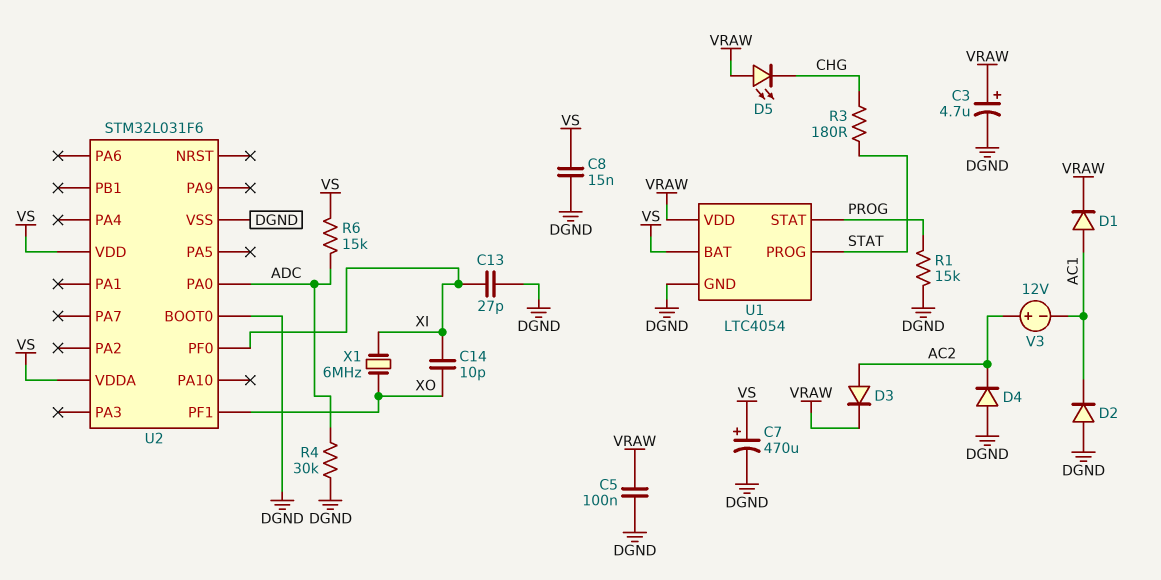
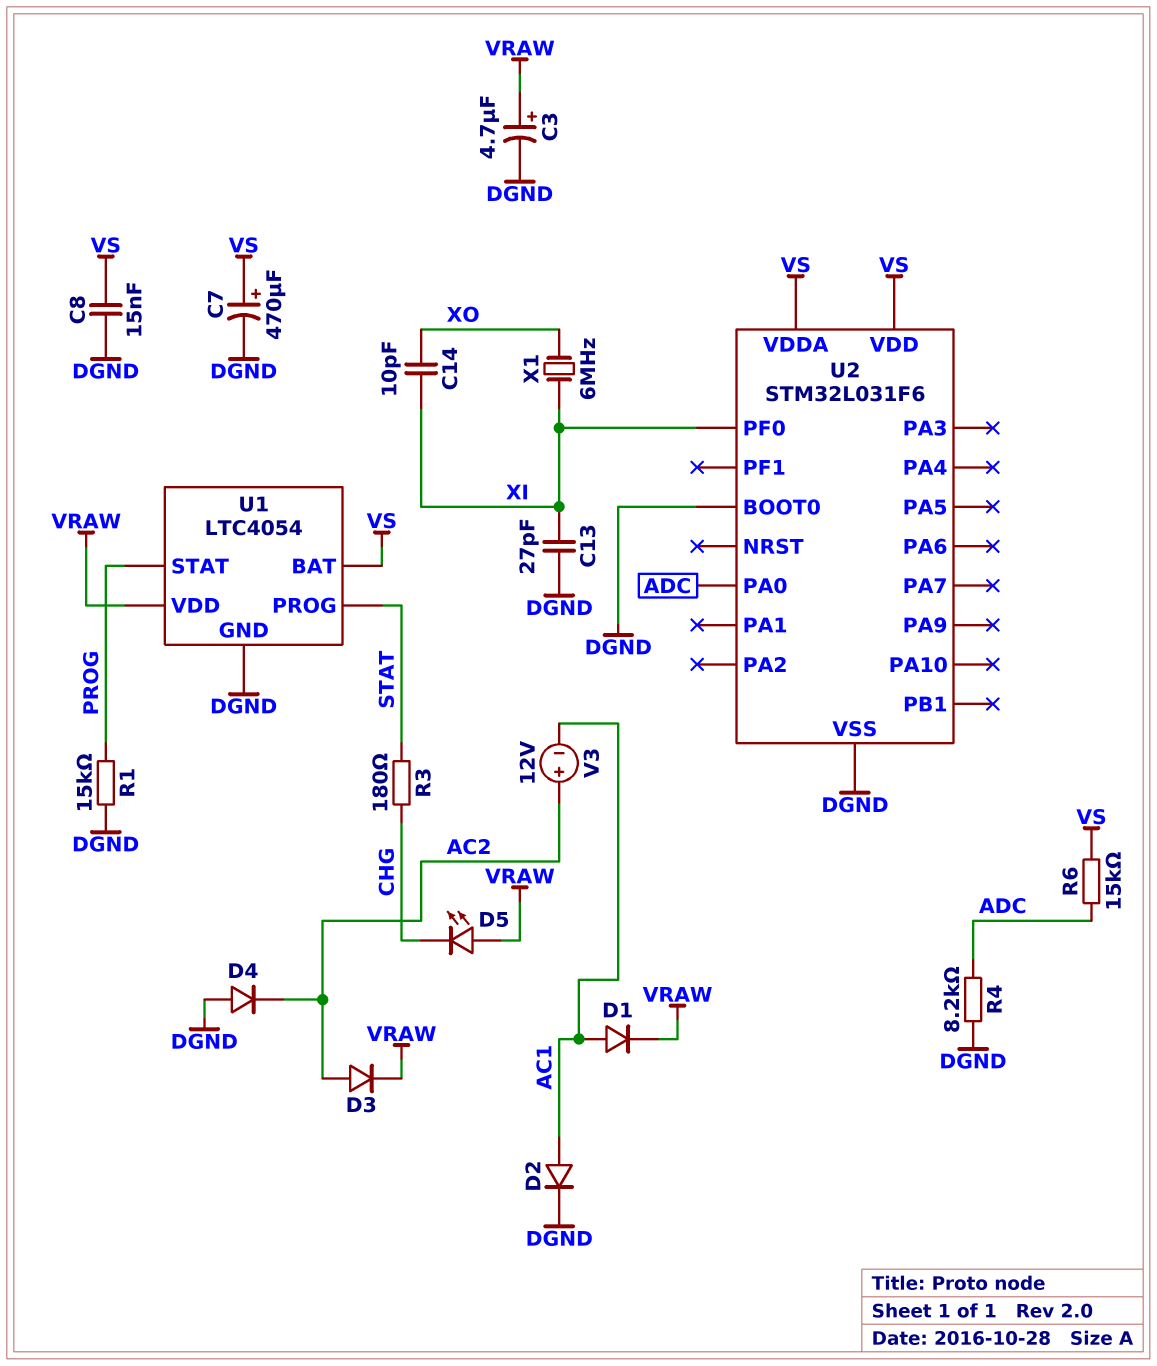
C5: 100nF (DGND, VRAW) -> none
D2: diode (A DGND, K AC1) -> diode (A AC1, K DGND)
R4: 30k (ADC, DGND) -> 8.2k (ADC, DGND)
U2 pin PF1: XO -> none

